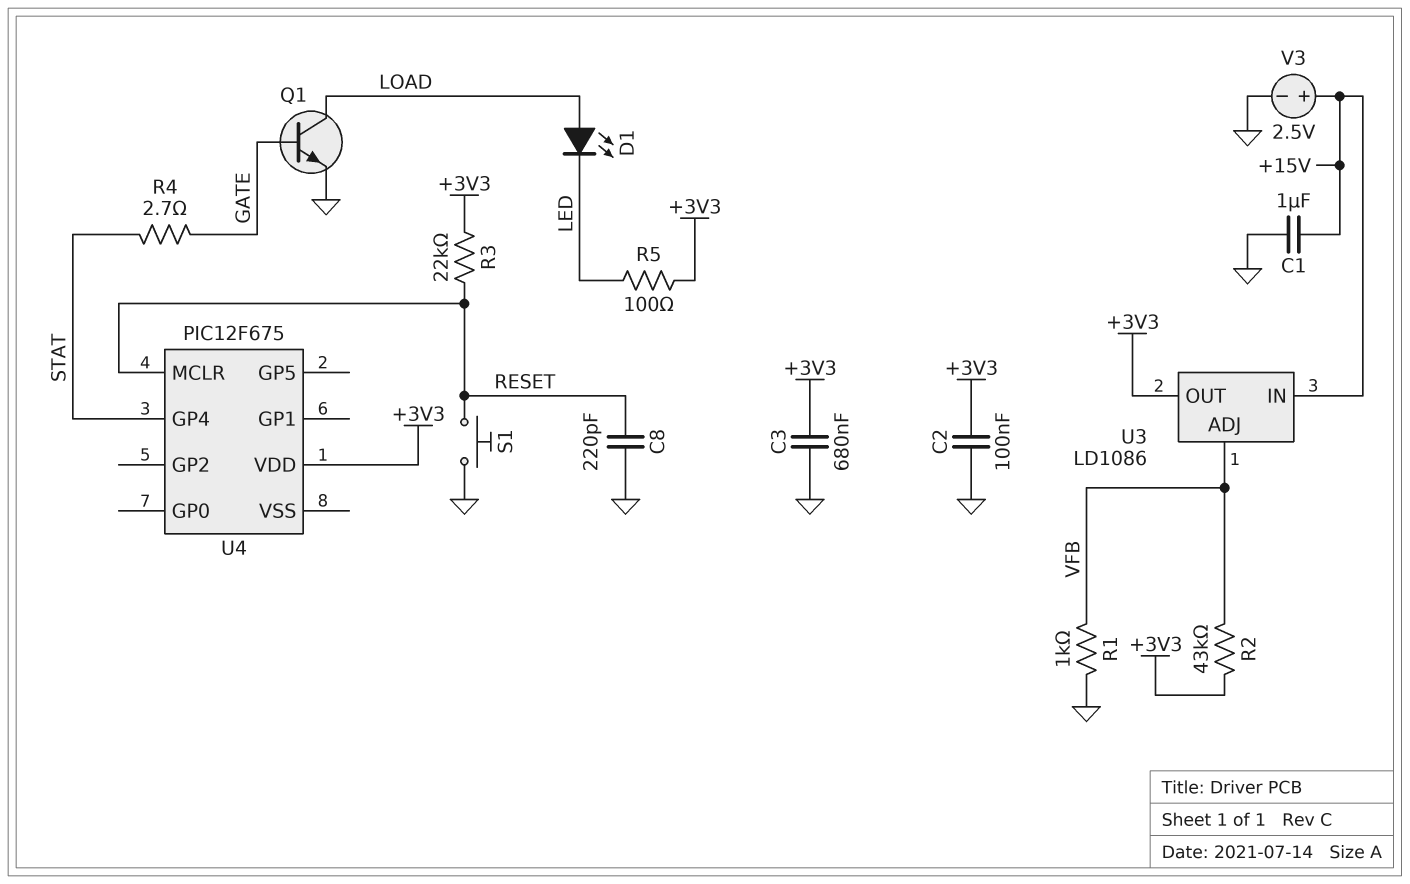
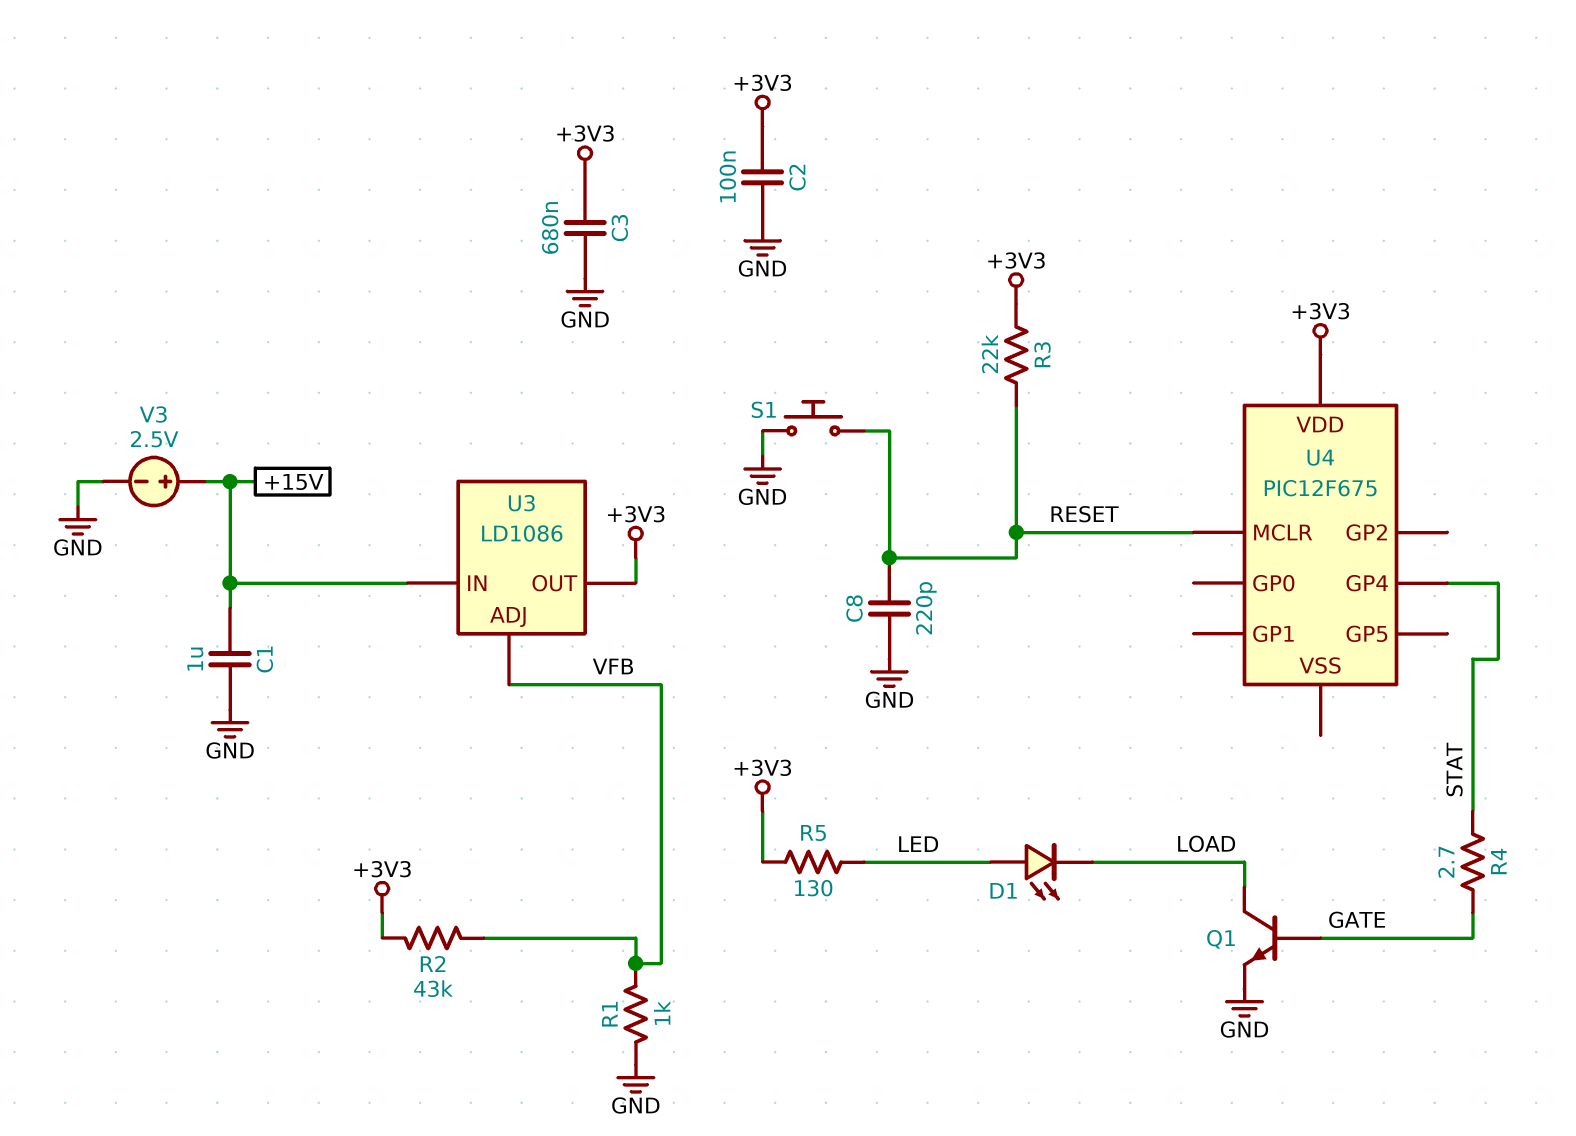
D1: LED (A LOAD, K LED) -> LED (A LED, K LOAD)
R5: 100 (+3V3, LED) -> 130 (+3V3, LED)

